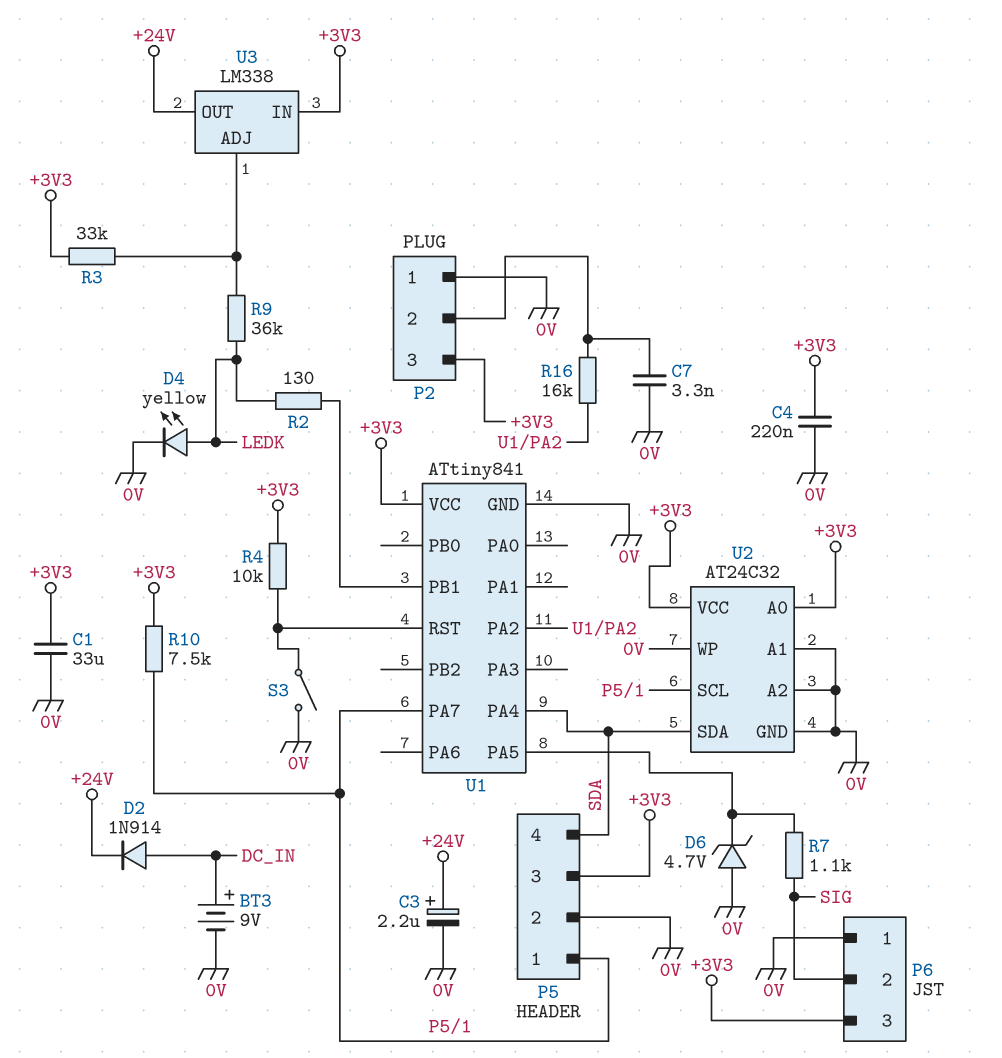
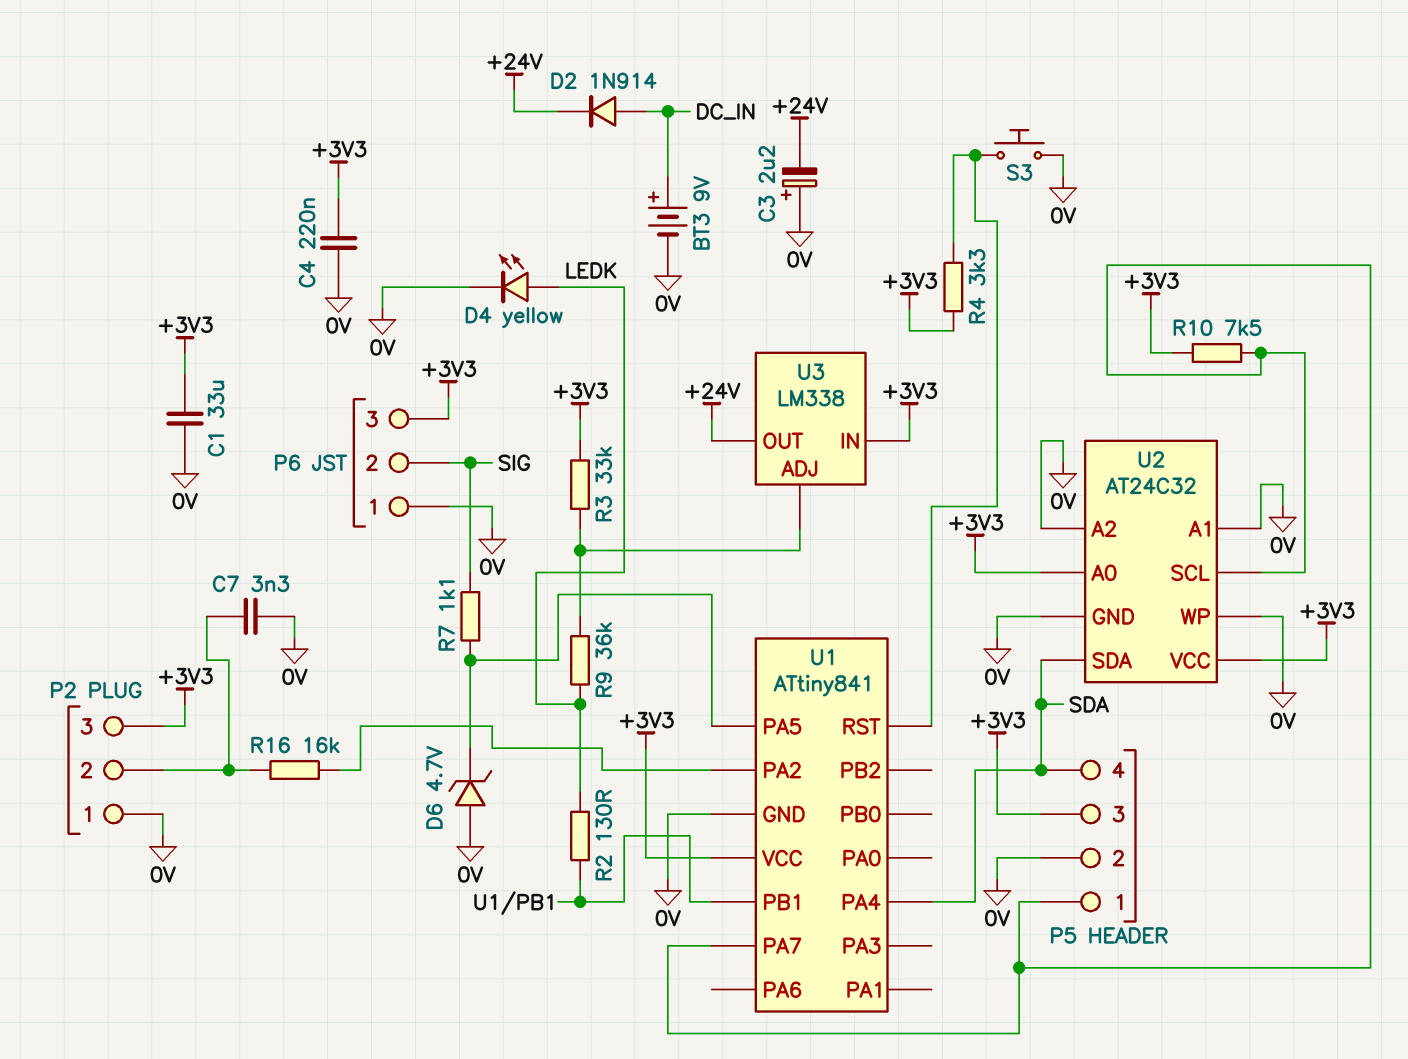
C3: 2.2uF (plus +24V, minus 0V) -> 2.2uF (plus 0V, minus +24V)
R4: 10k (+3V3, U1/RST) -> 3.3k (+3V3, U1/RST)
S3: switch (0V, U1/RST) -> button (0V, U1/RST)

